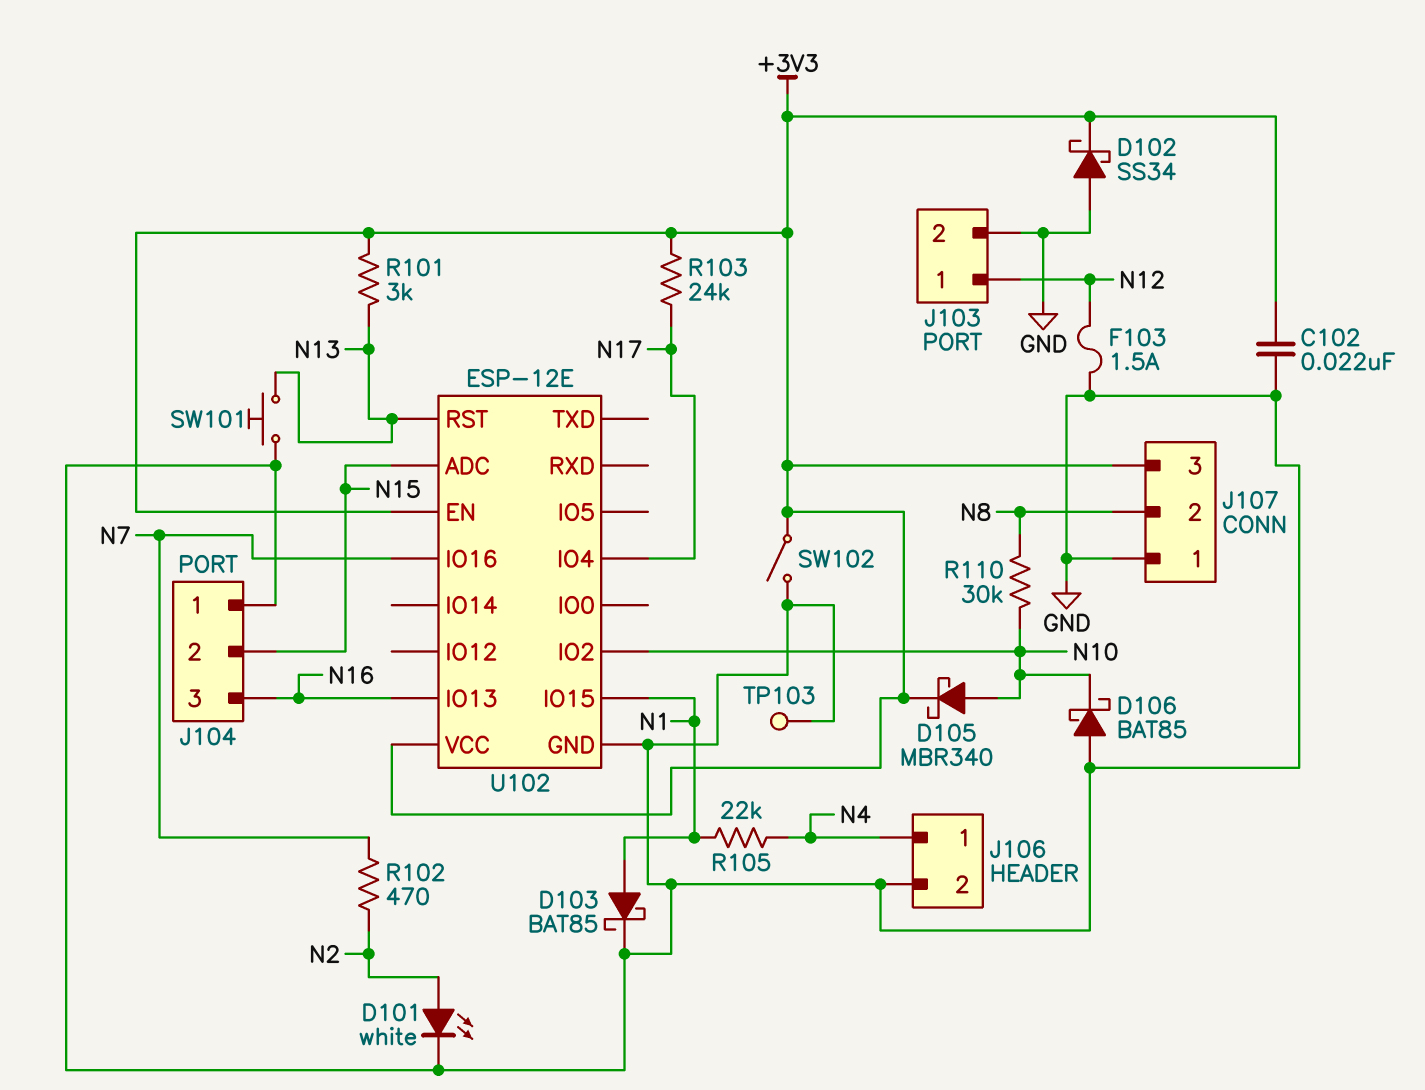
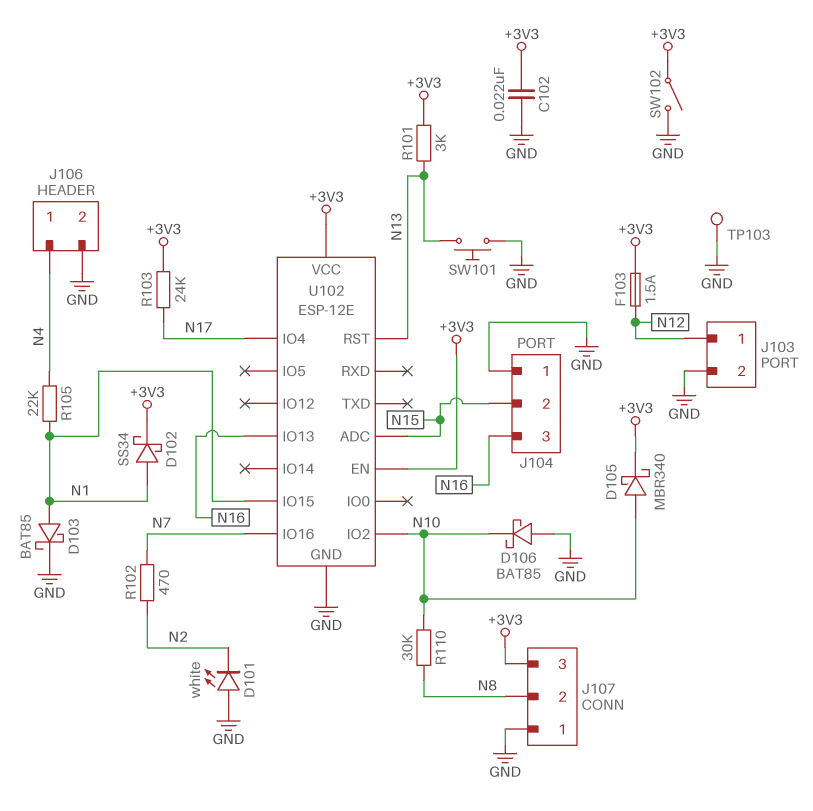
D101: LED white (A N2, K GND) -> LED white (A GND, K N2)
D102: schottky SS34 (A GND, K +3V3) -> schottky SS34 (A N1, K +3V3)
F103: 1.5A (GND, N12) -> 1.5A (+3V3, N12)

